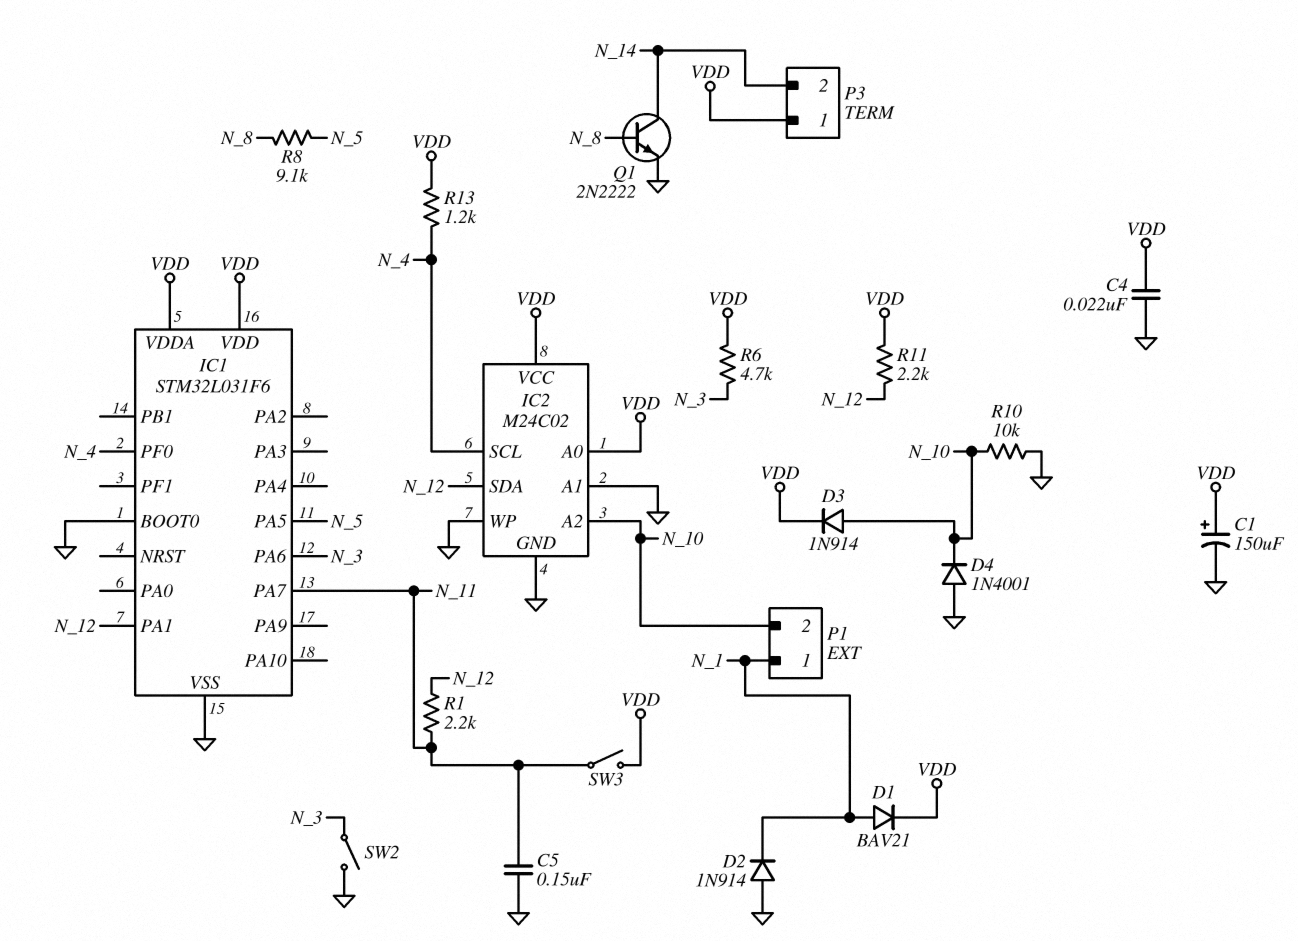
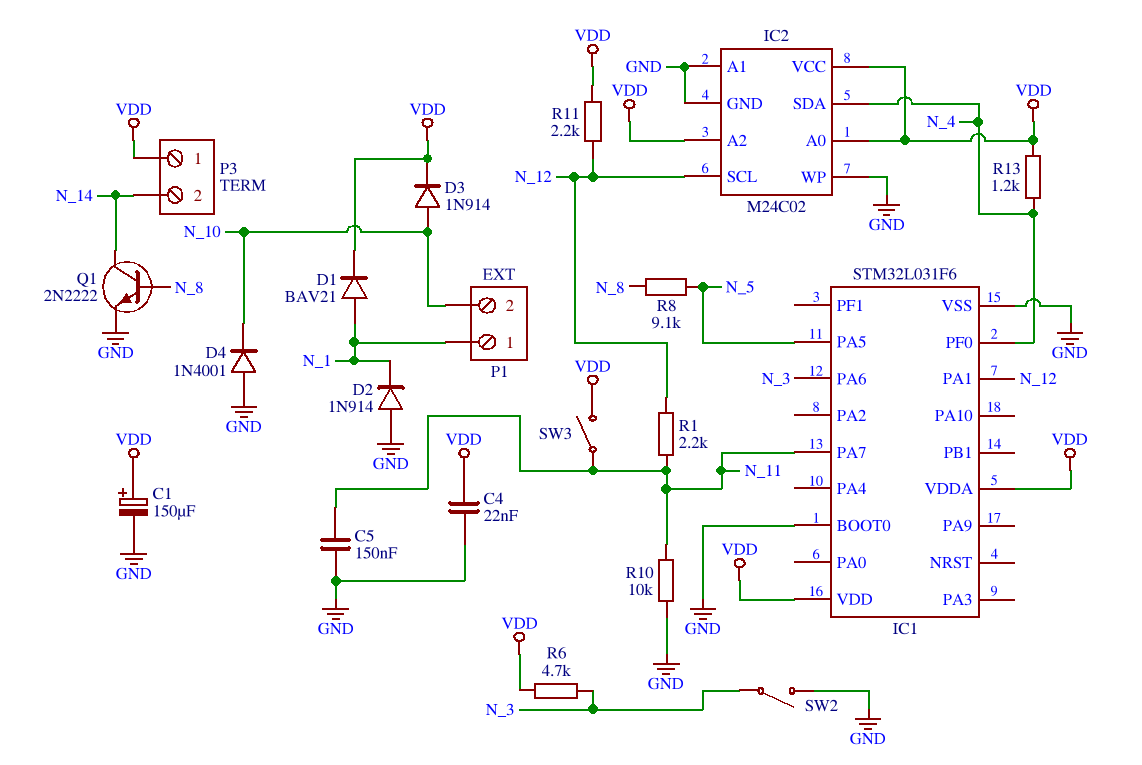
IC2 pin A2: N_10 -> VDD
IC2 pin SCL: N_4 -> N_12
IC2 pin SDA: N_12 -> N_4
R10: 10k (GND, N_10) -> 10k (GND, N_11)

